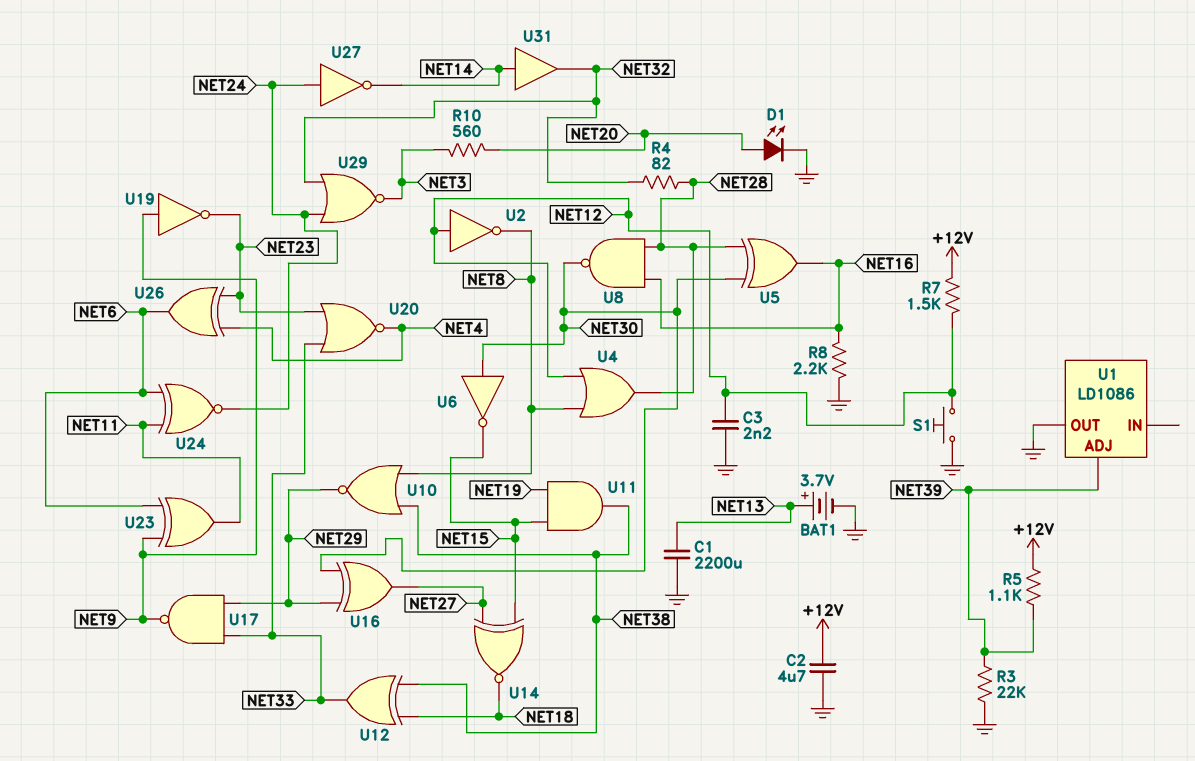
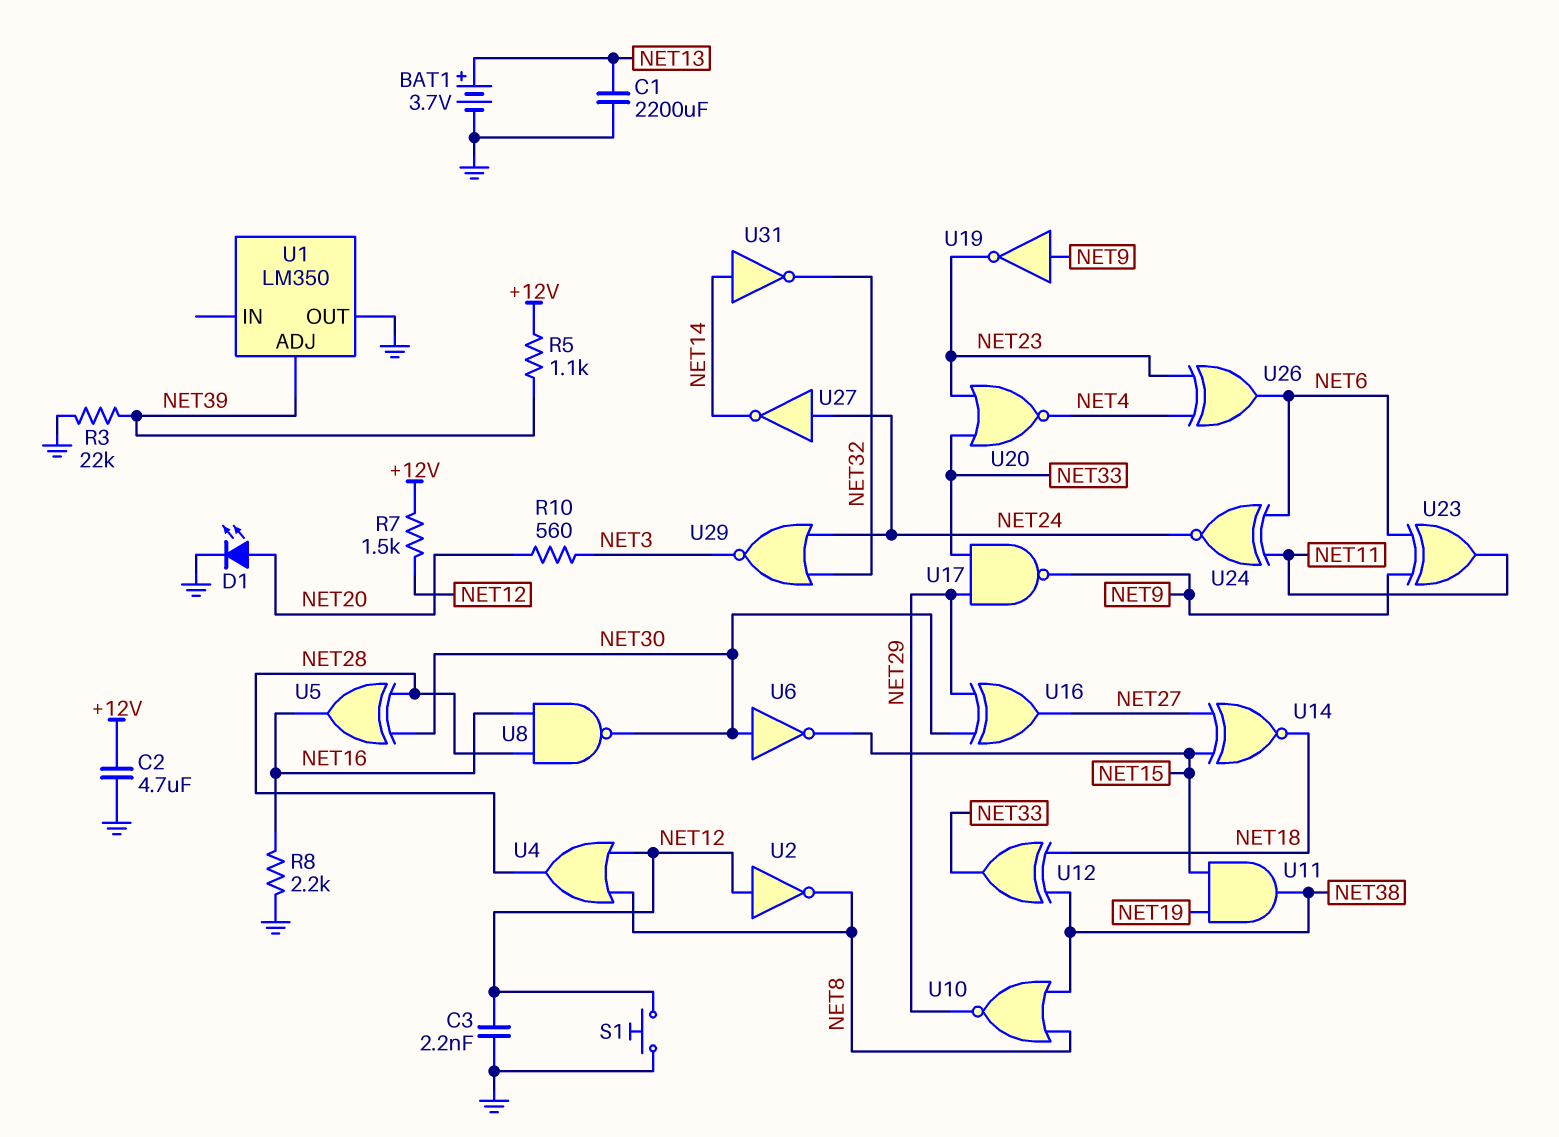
R4: 82 (NET28, NET32) -> none
U1: LD1086 -> LM350
U31: buffer (in NET14, out NET32) -> NOT (in NET14, out NET32)

